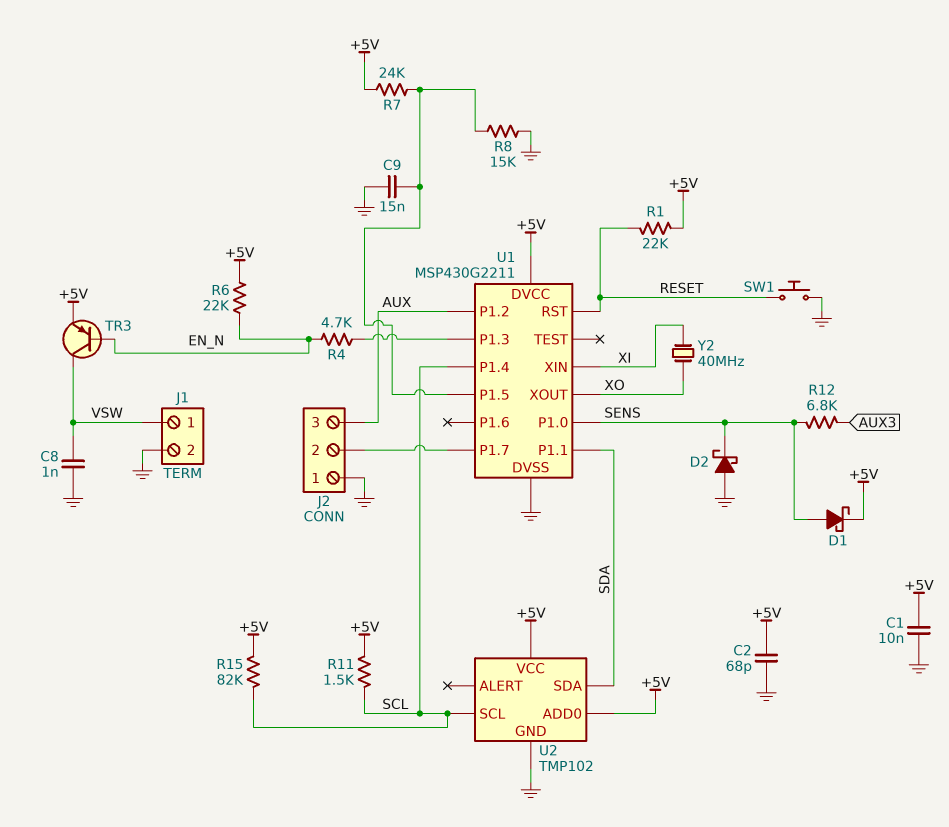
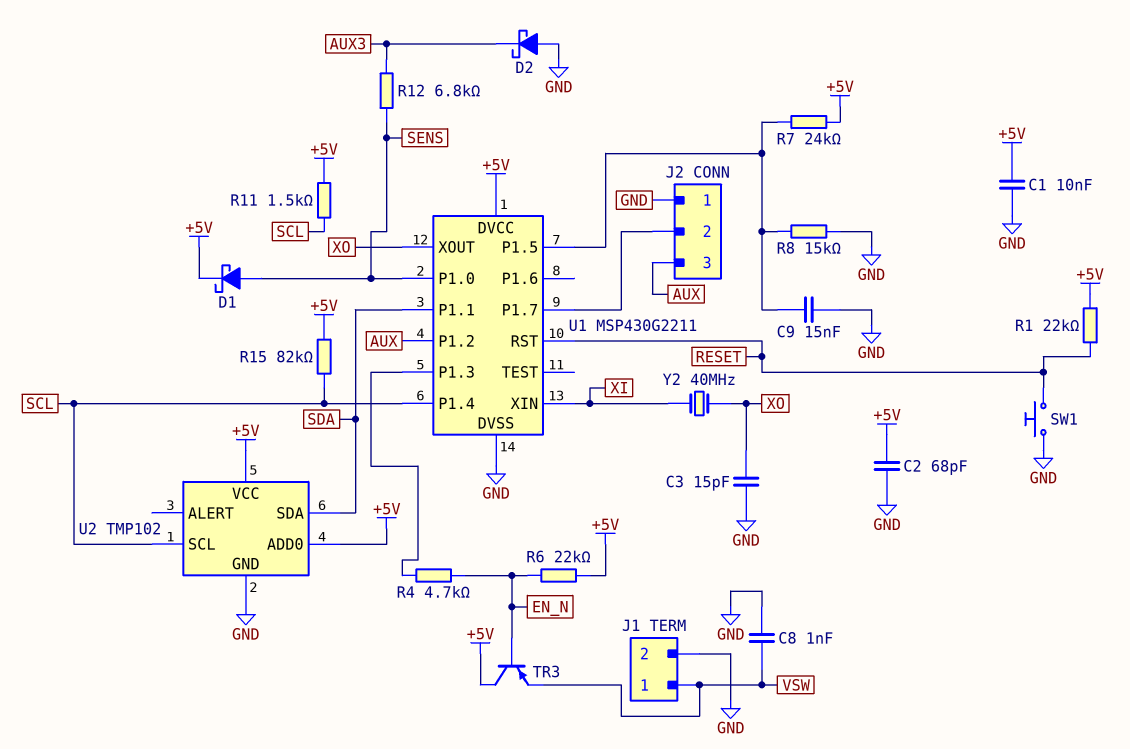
C3: none -> 15pF (GND, XO)
D2: schottky (A GND, K SENS) -> schottky (A GND, K AUX3)
TR3: PNP (B EN_N, C VSW, E +5V) -> PNP (B EN_N, C +5V, E VSW)

